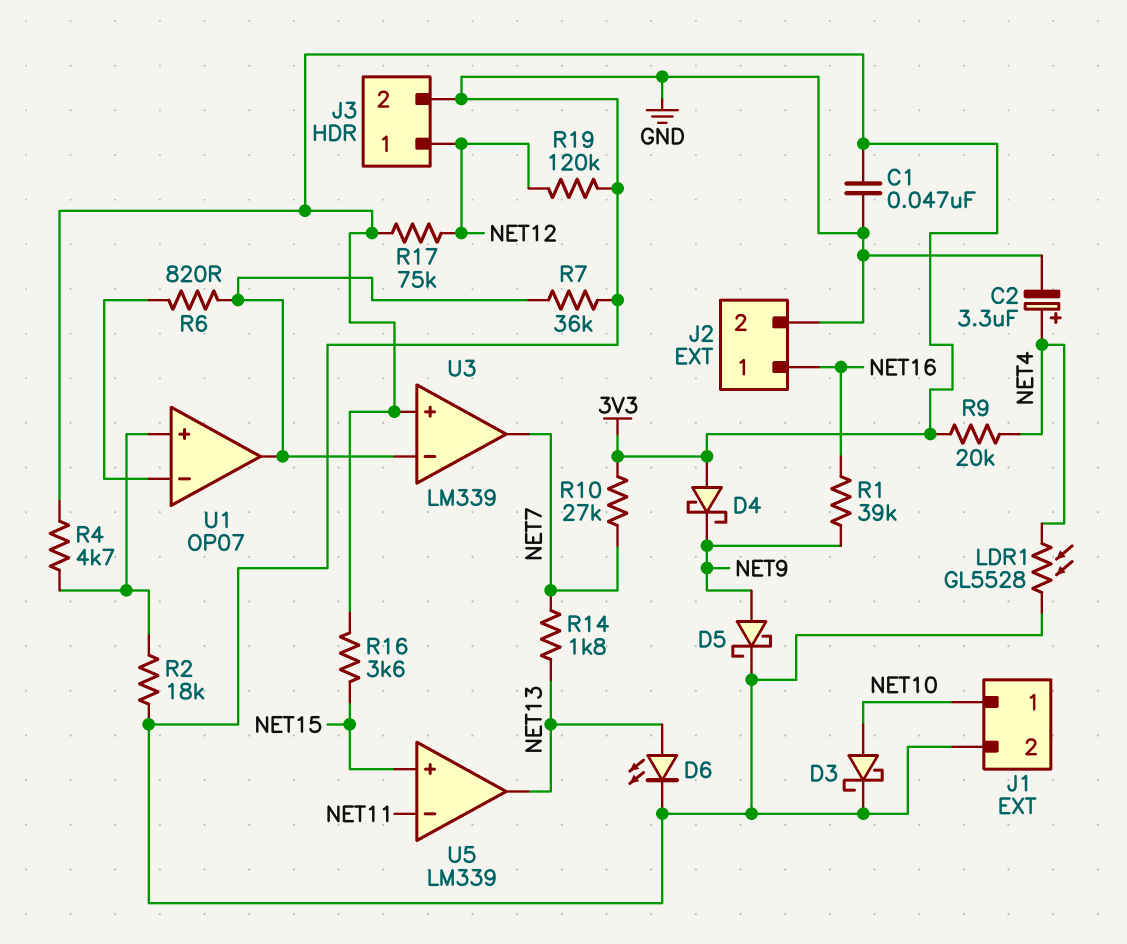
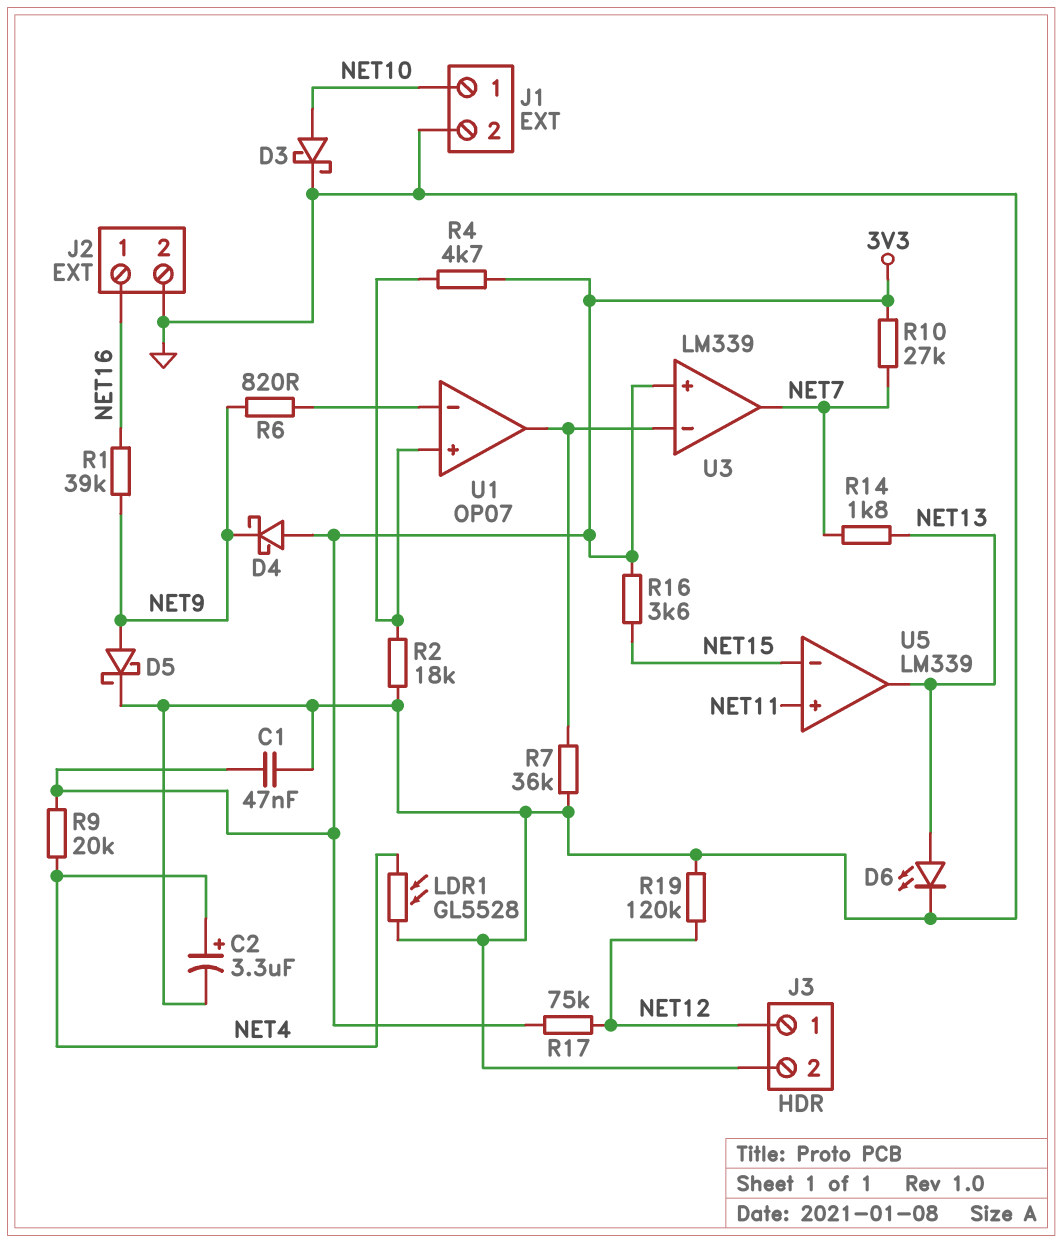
R6: 820 (U1/in-, U1/out) -> 820 (NET9, U1/in-)
U5 pin in+: NET15 -> NET11
U5 pin in-: NET11 -> NET15

